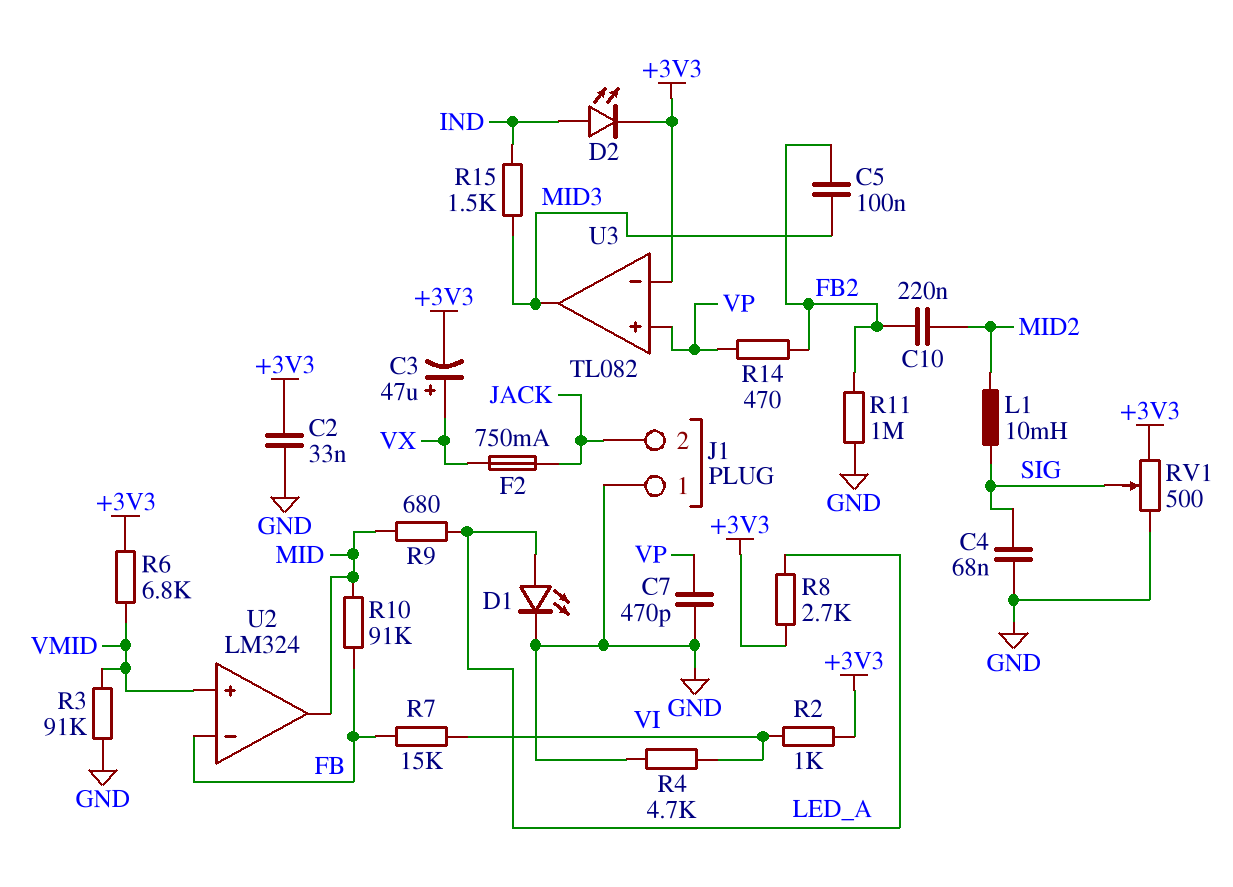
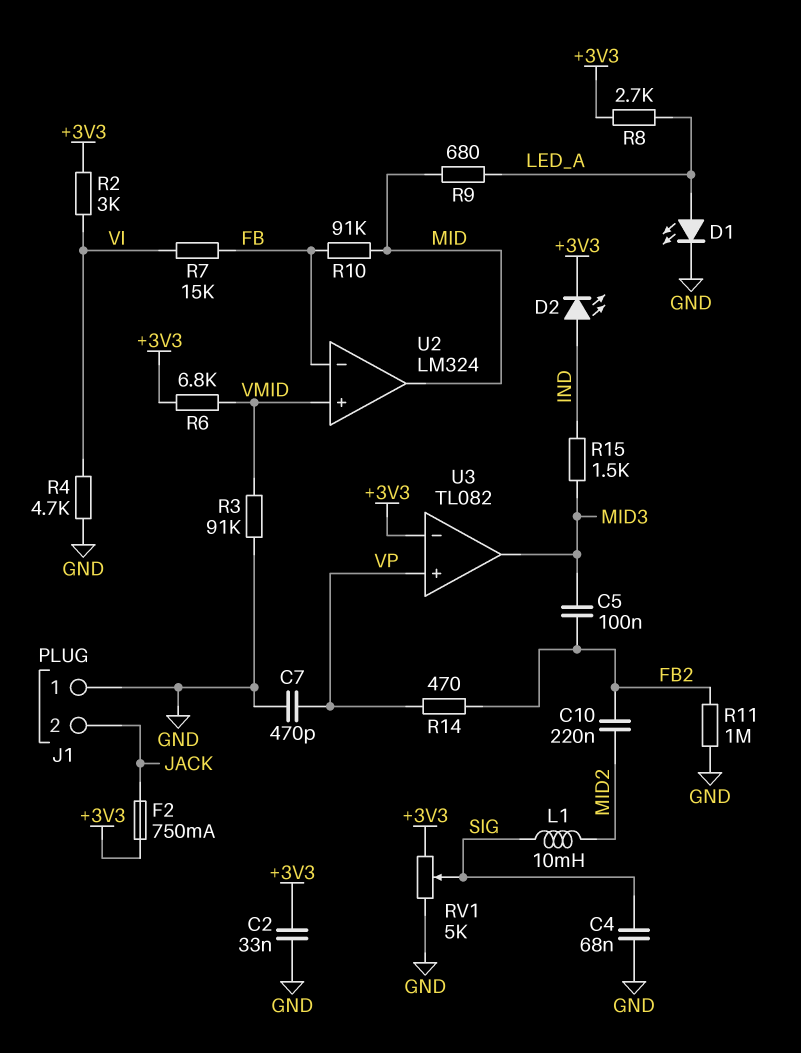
C3: 47uF (plus VX, minus +3V3) -> none
F2: 750mA (JACK, VX) -> 750mA (+3V3, JACK)
R2: 1k (+3V3, VI) -> 3k (+3V3, VI)
RV1: 500 (+3V3, GND, wiper SIG) -> 5k (+3V3, GND, wiper SIG)

